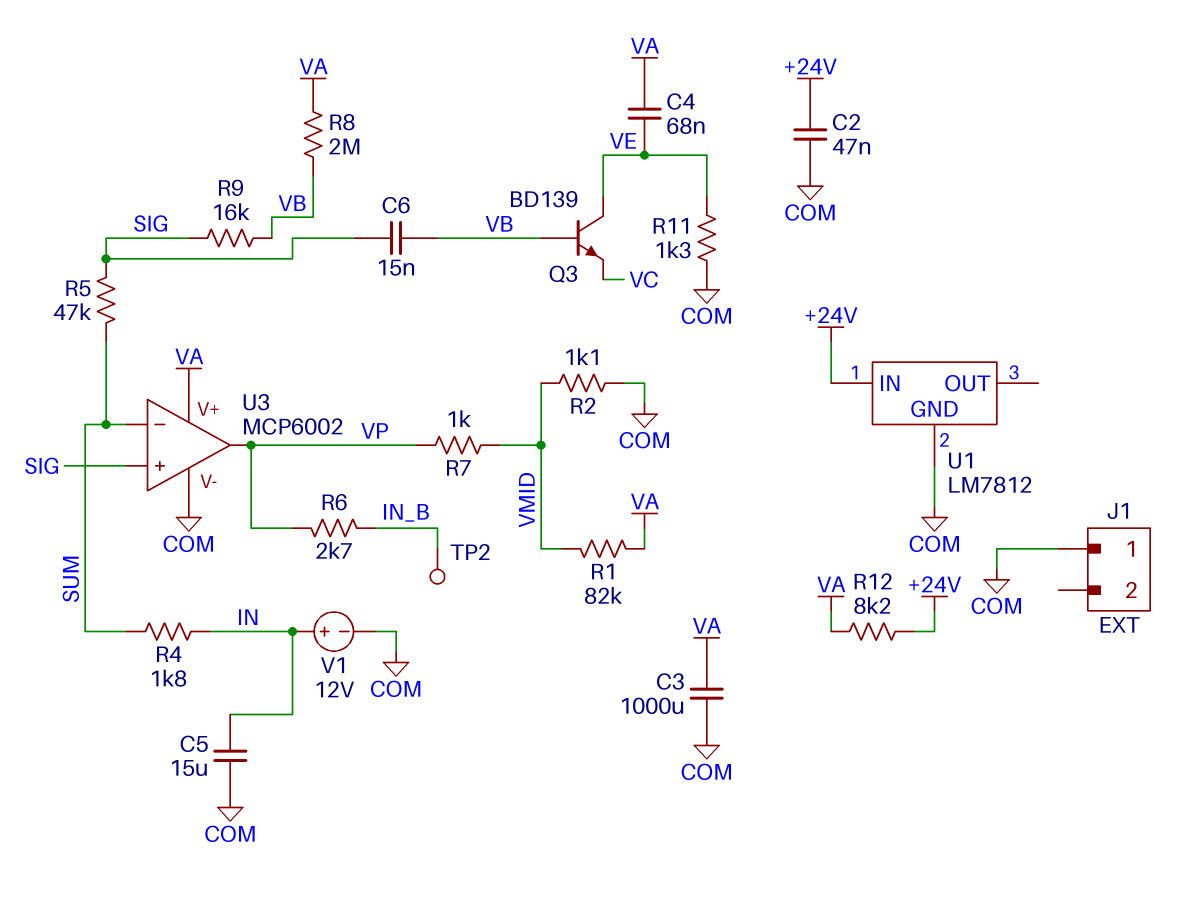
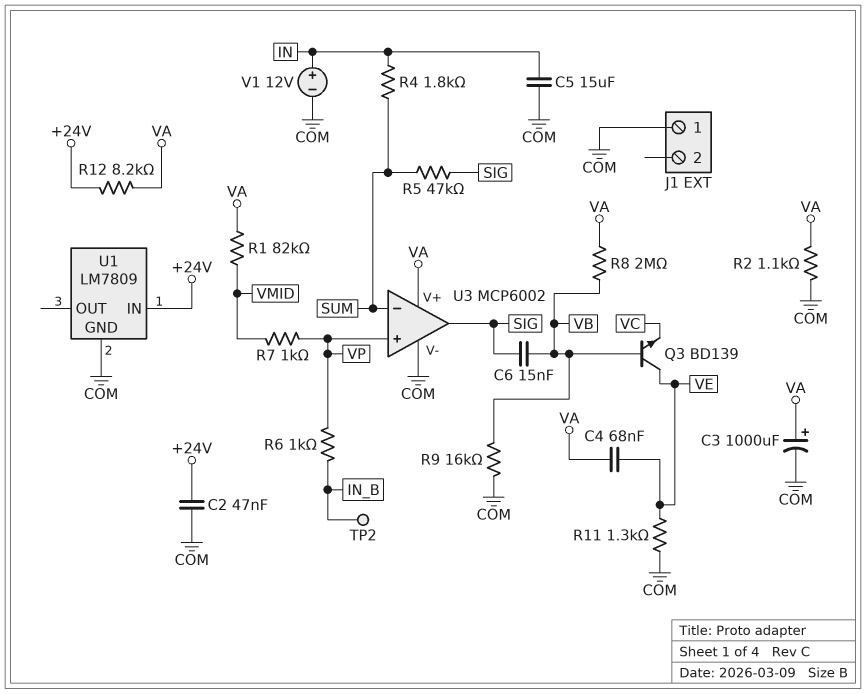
C3: 1000uF (COM, VA) -> 1000uF (plus VA, minus COM)
R2: 1.1k (COM, VMID) -> 1.1k (COM, VA)
R6: 2.7k (IN_B, VP) -> 1k (IN_B, VP)
R9: 16k (SIG, VB) -> 16k (COM, VB)
U1: LM7812 -> LM7809
U3 pin in+: SIG -> VP
U3 pin out: VP -> SIG

